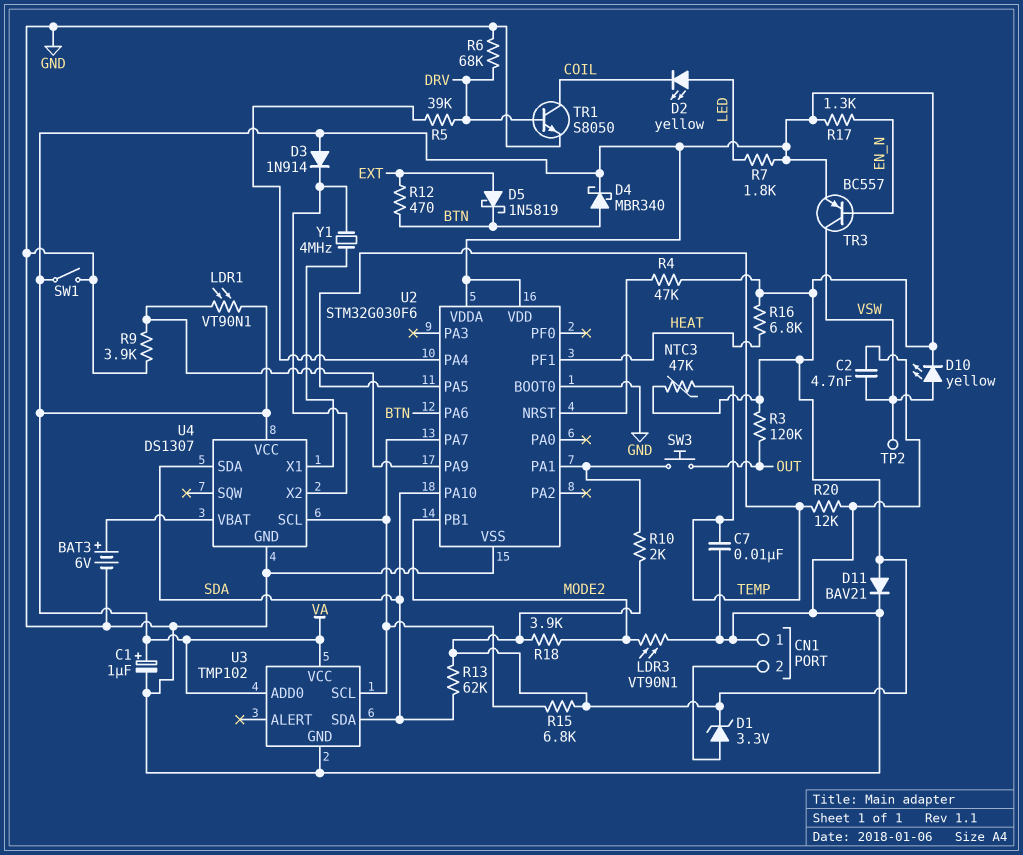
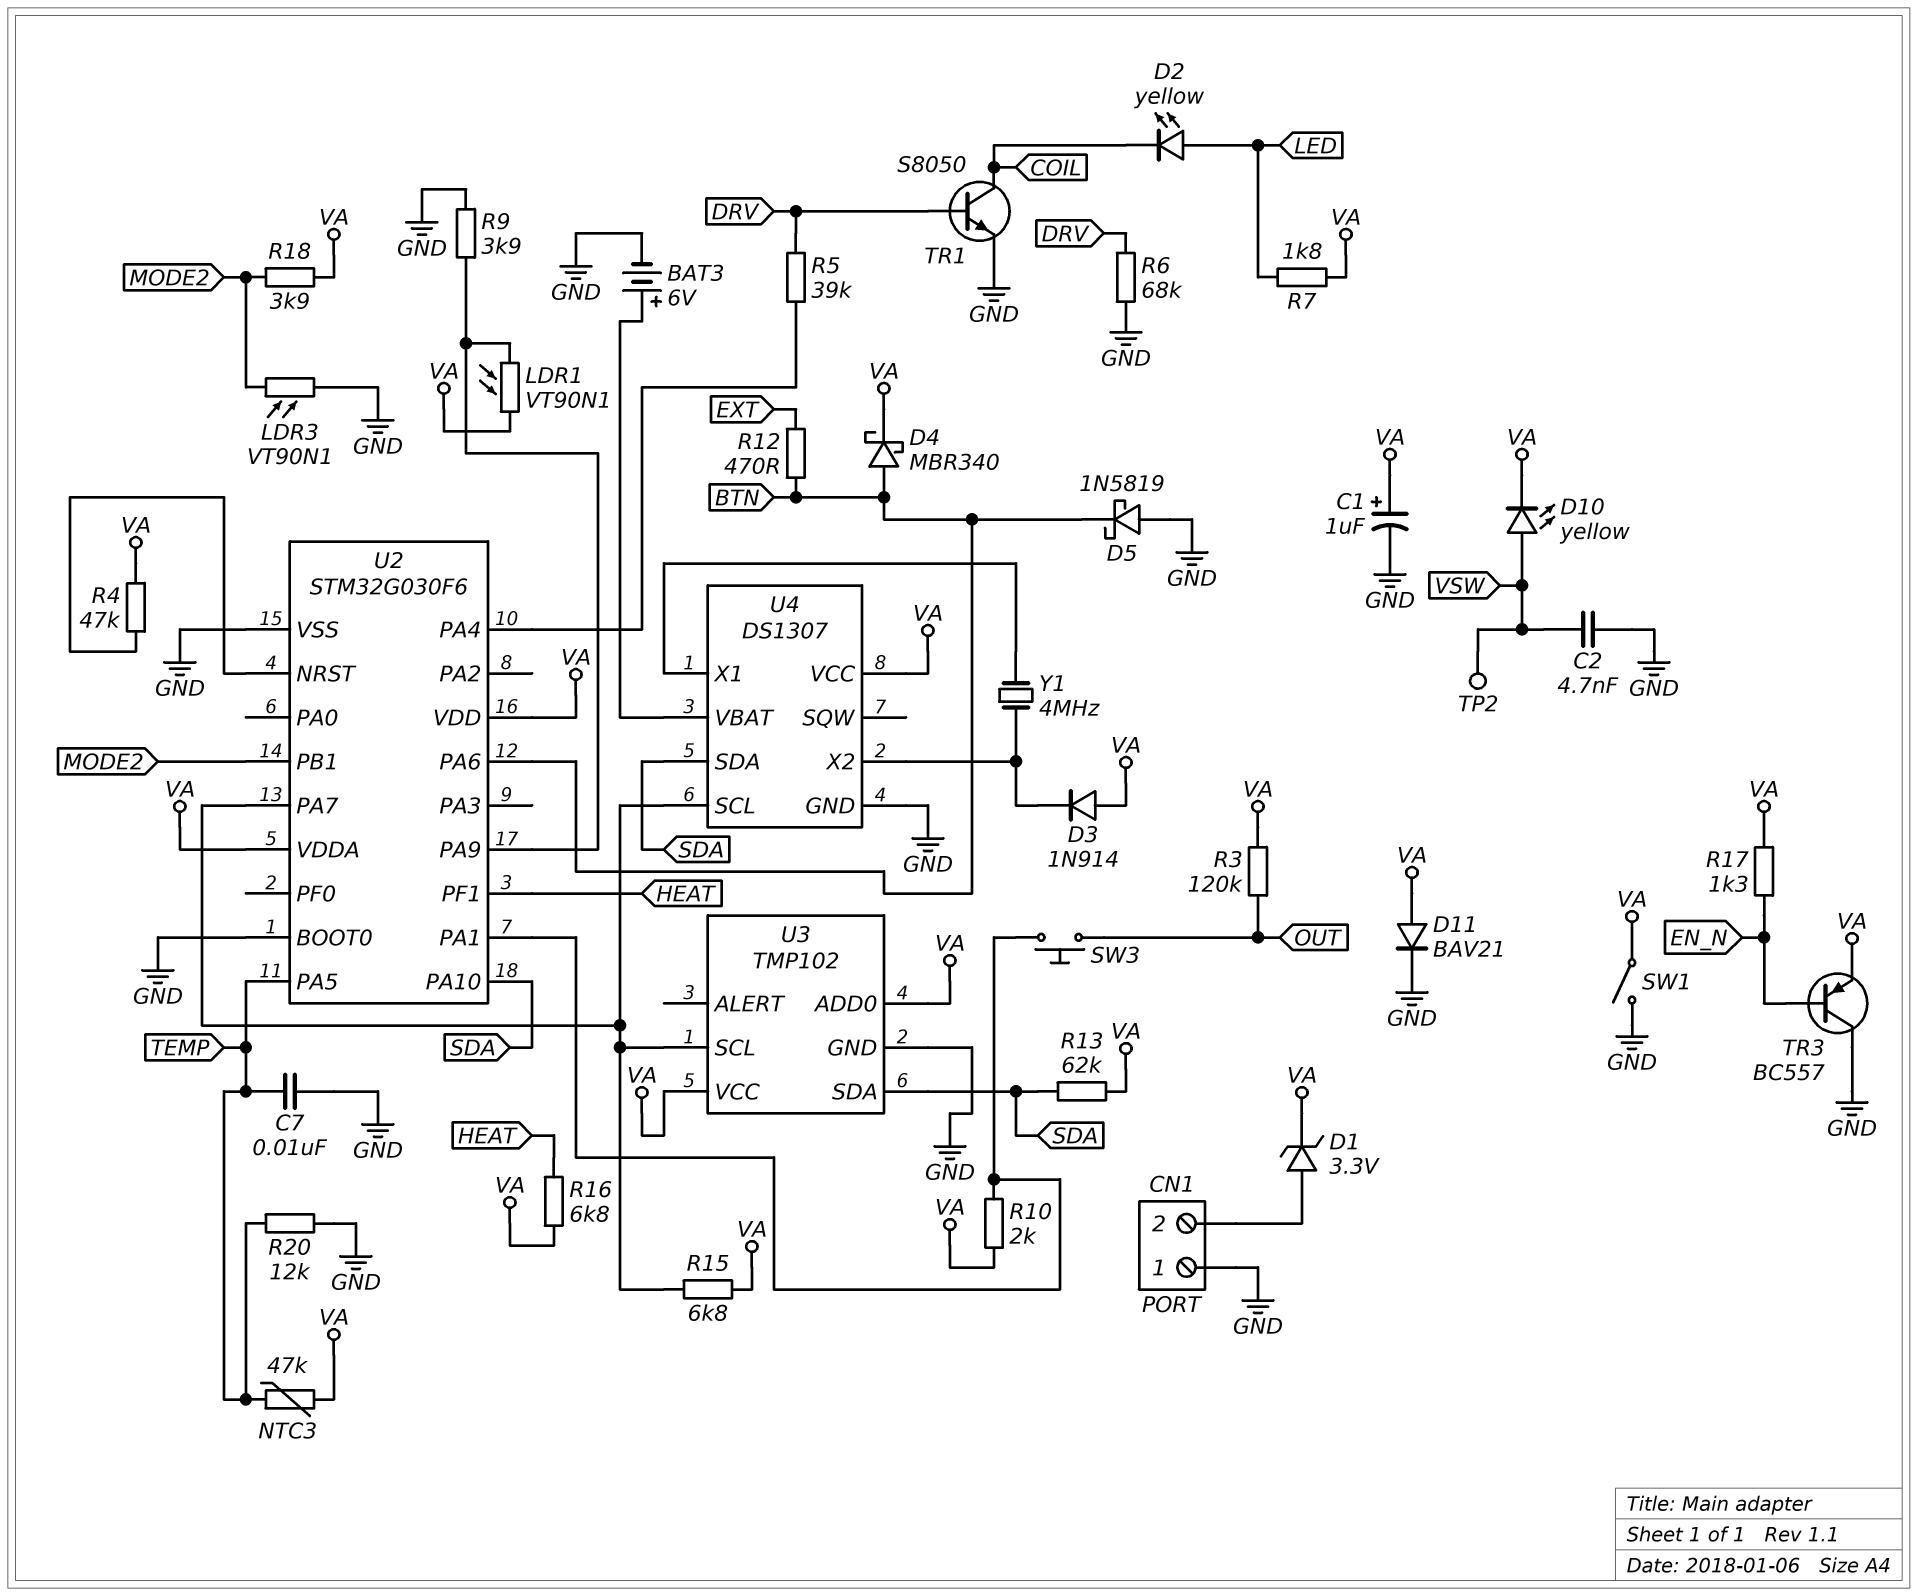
D5: schottky 1N5819 (A EXT, K BTN) -> schottky 1N5819 (A GND, K BTN)
TR3: PNP BC557 (B EN_N, C VSW, E VA) -> PNP BC557 (B EN_N, C GND, E VA)

